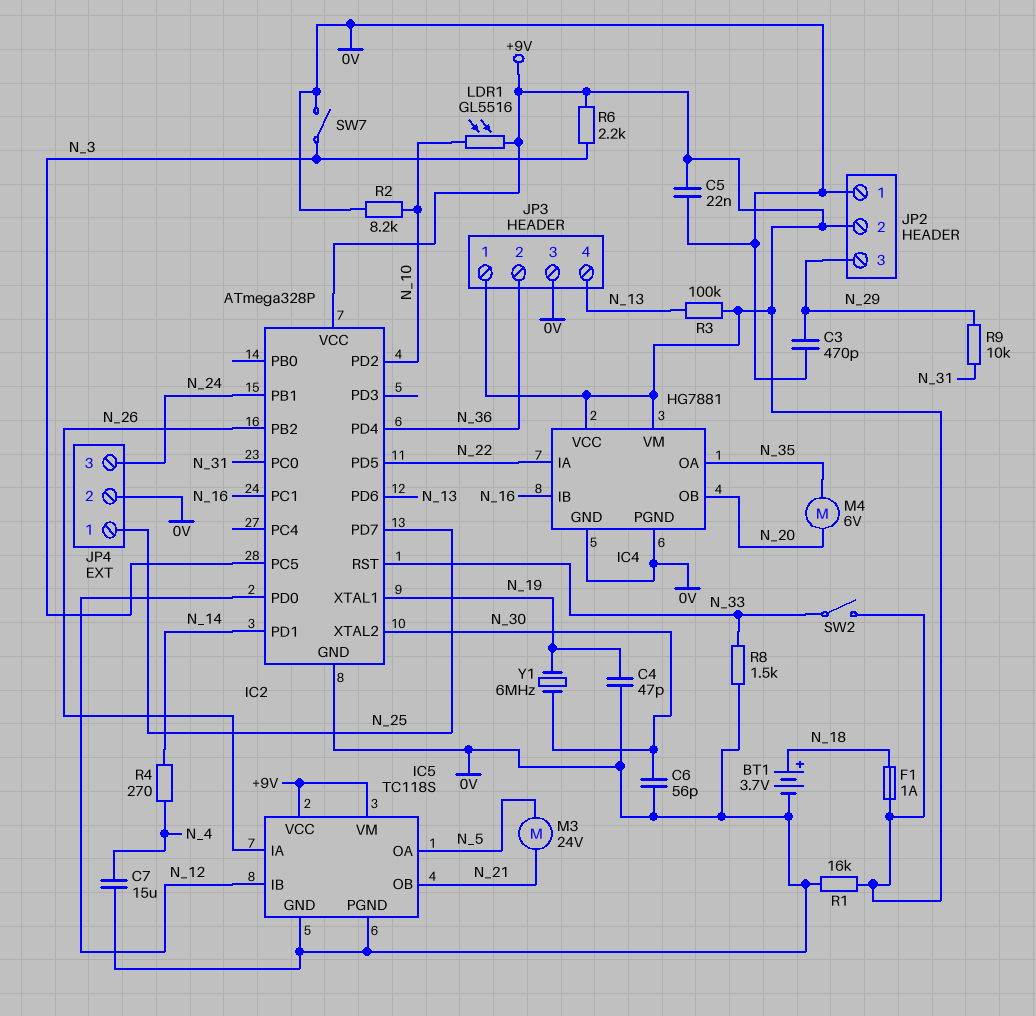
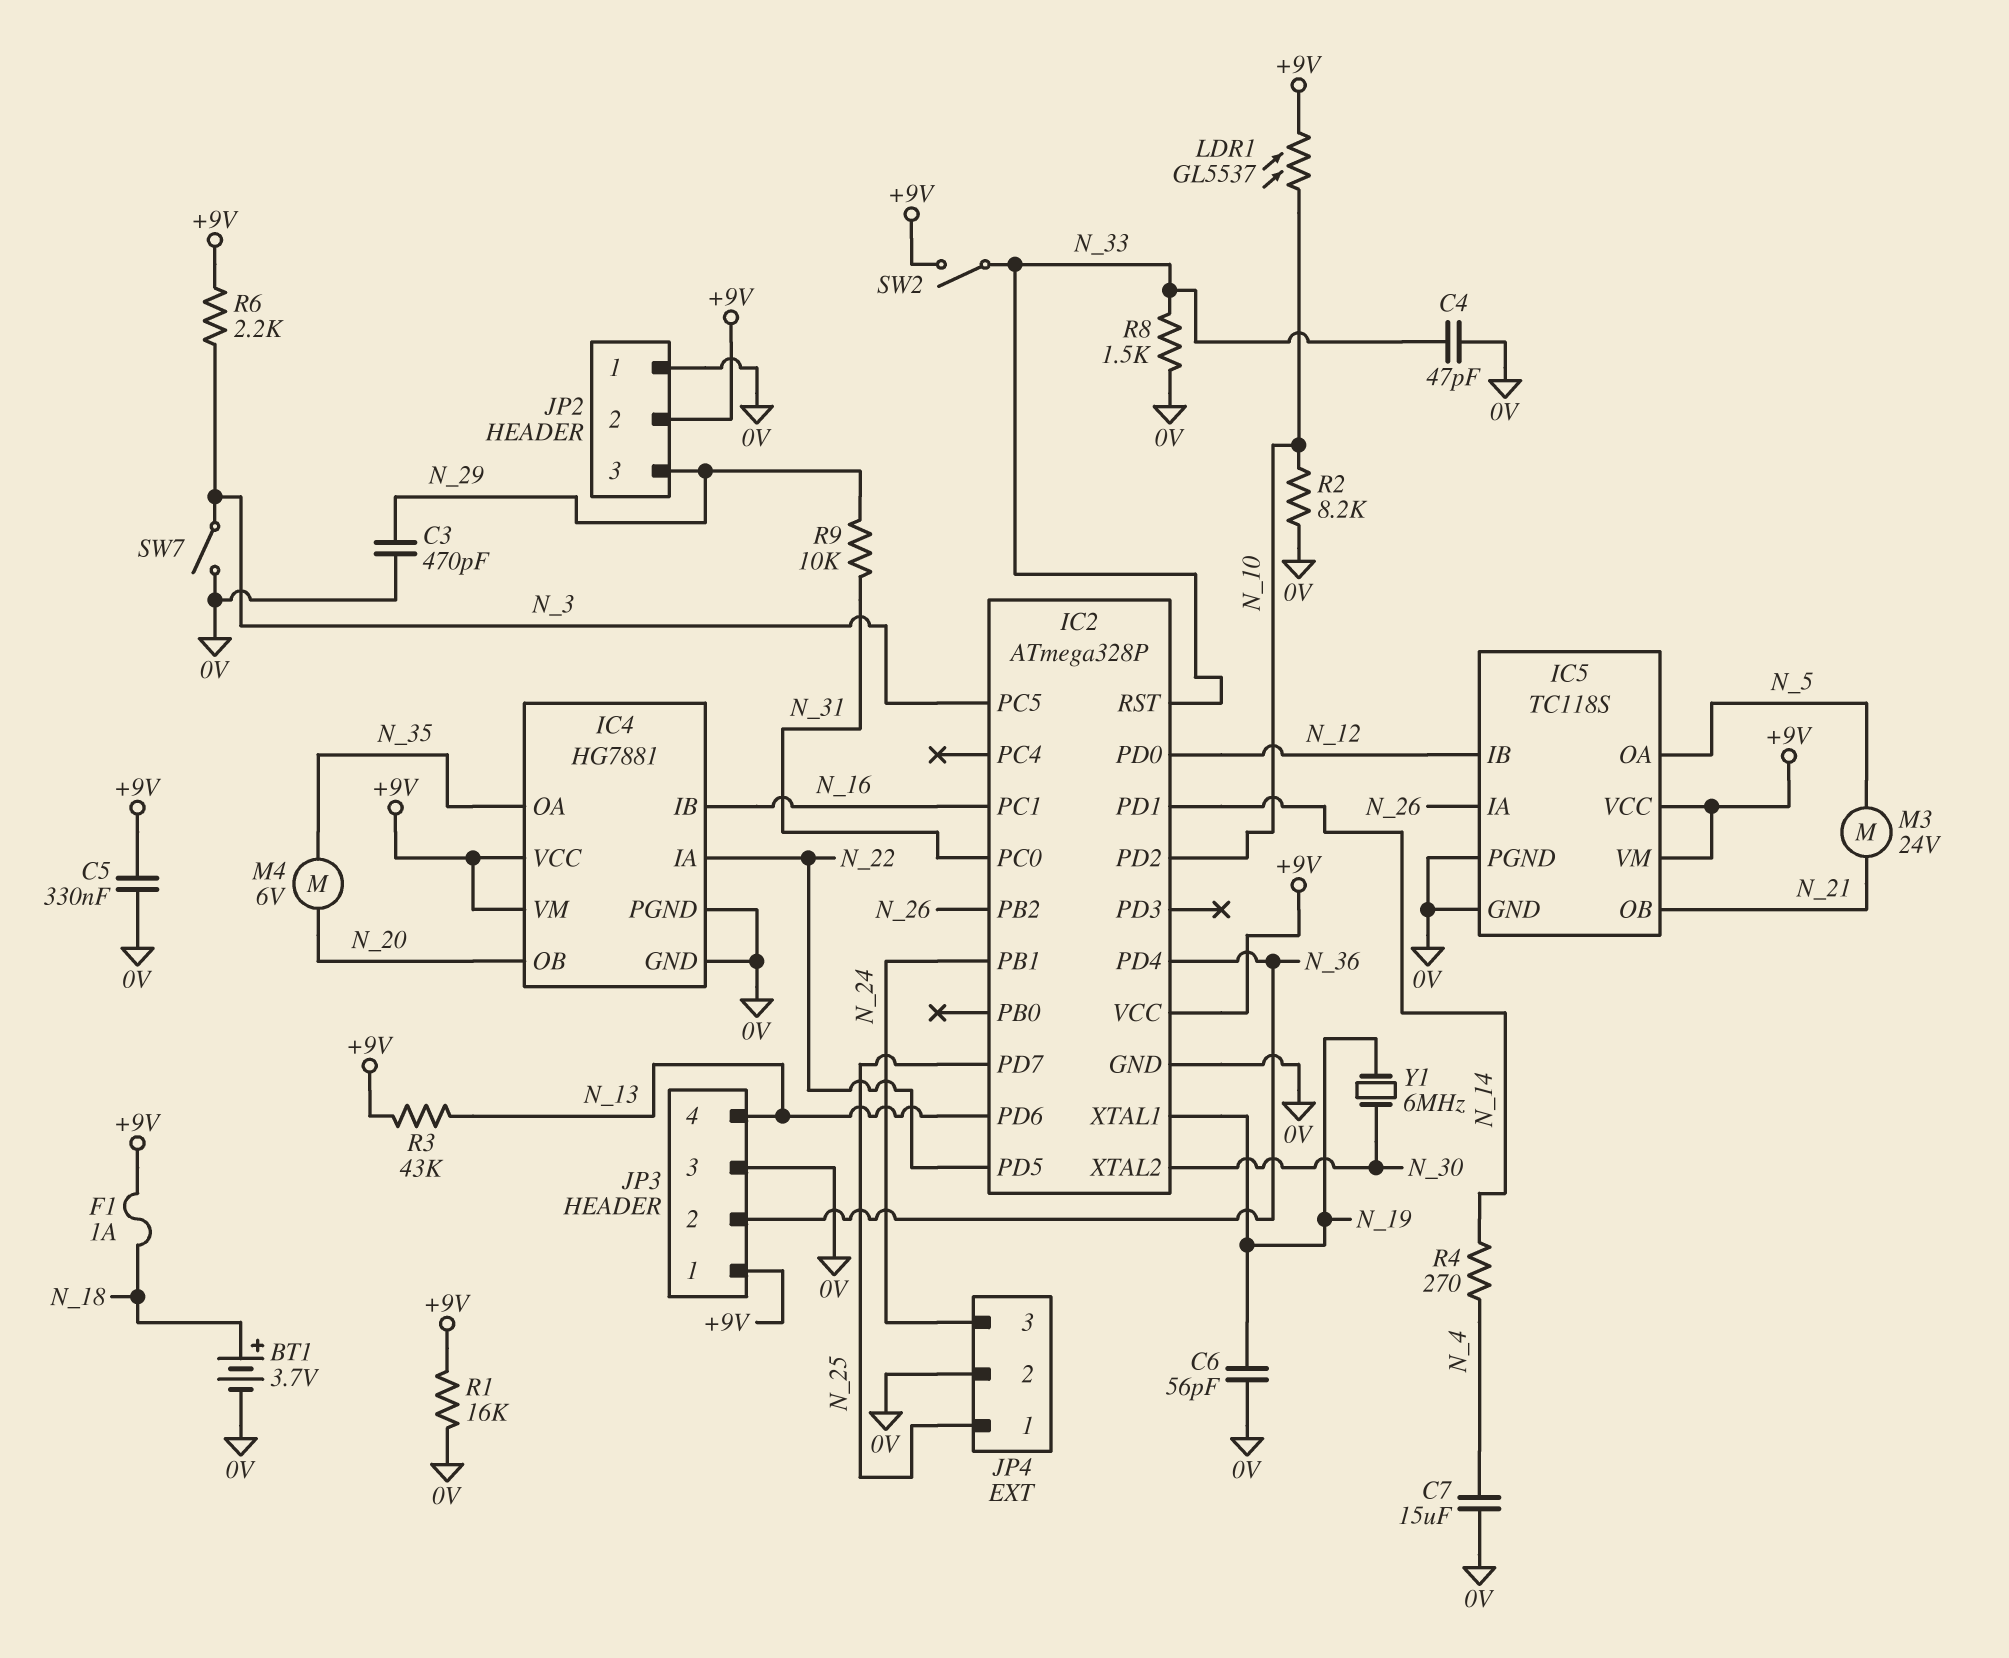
C4: 47pF (0V, N_19) -> 47pF (0V, N_33)
C5: 22nF (+9V, 0V) -> 330nF (+9V, 0V)
C6: 56pF (0V, N_30) -> 56pF (0V, N_19)
LDR1: GL5516 (+9V, N_10) -> GL5537 (+9V, N_10)
R3: 100k (+9V, N_13) -> 43k (+9V, N_13)

